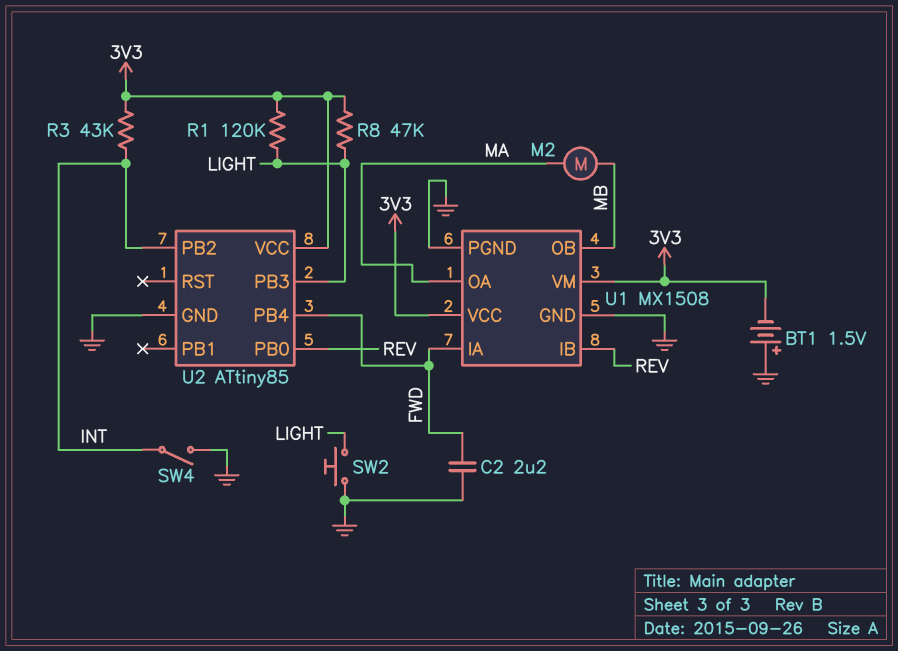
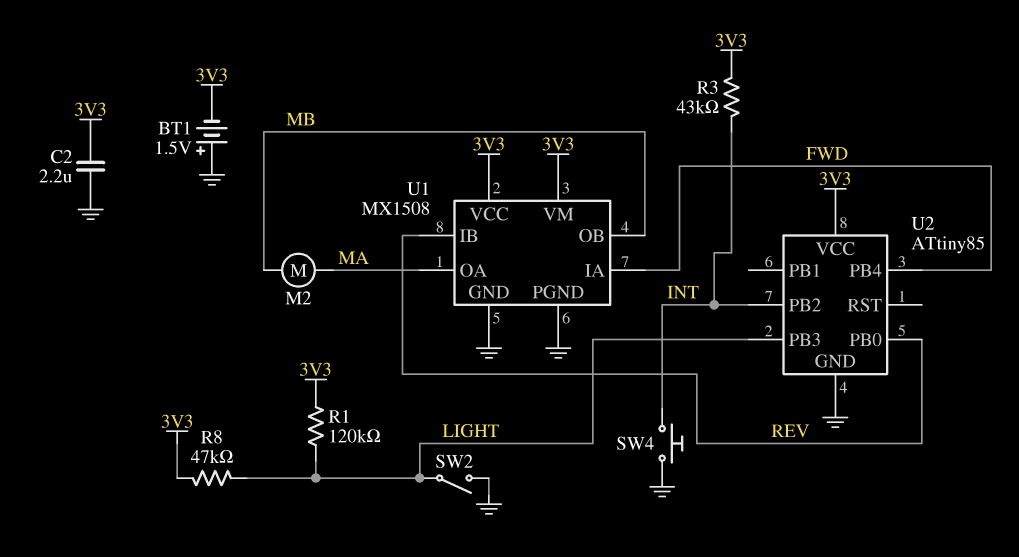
C2: 2.2uF (FWD, GND) -> 2.2uF (3V3, GND)
SW2: button (GND, LIGHT) -> switch (GND, LIGHT)
SW4: switch (GND, INT) -> button (GND, INT)

